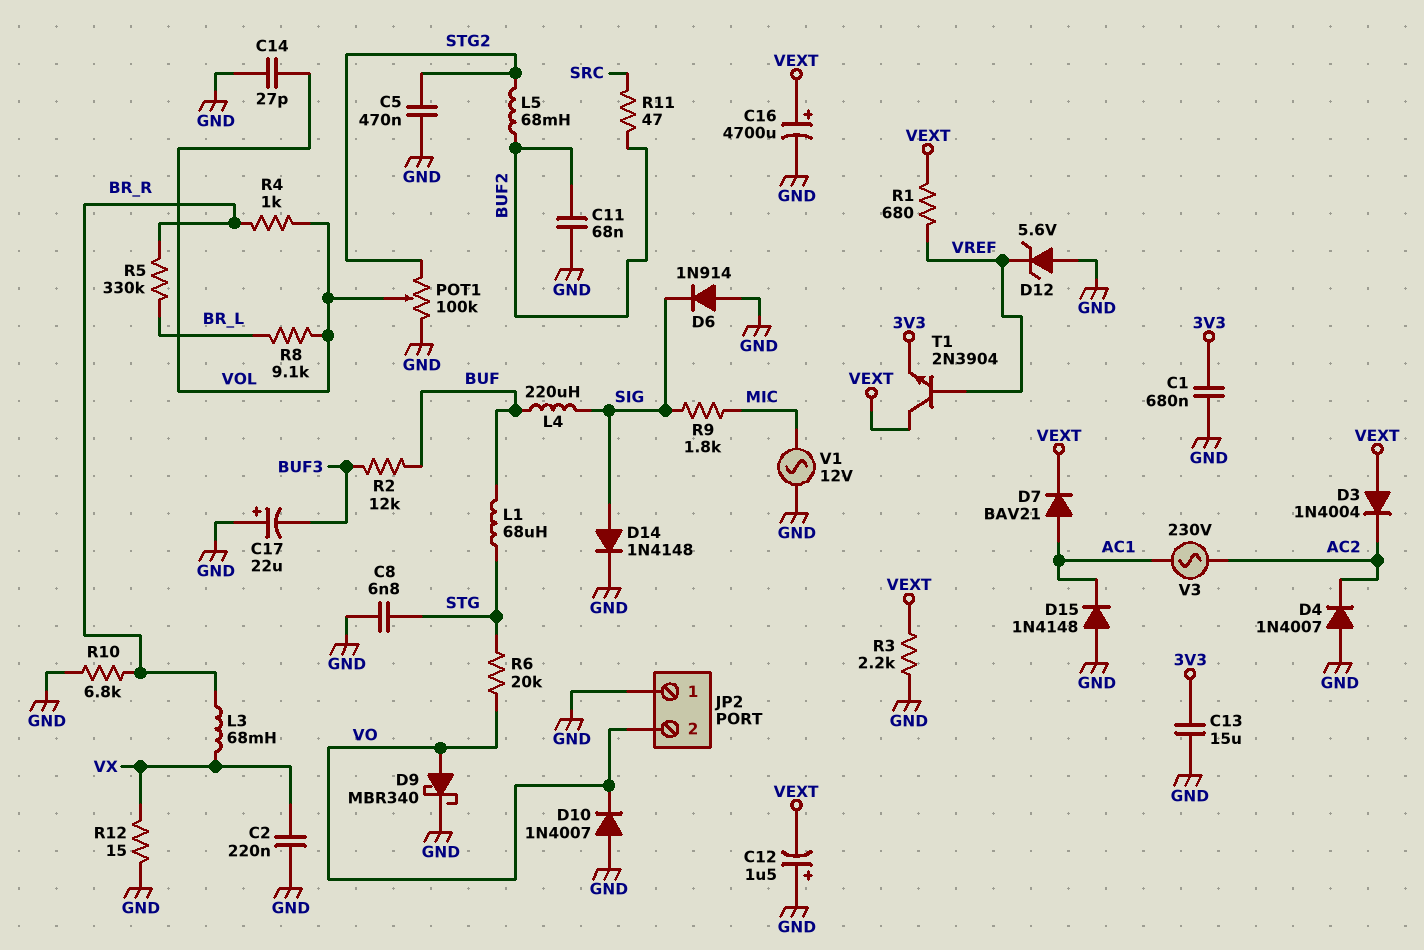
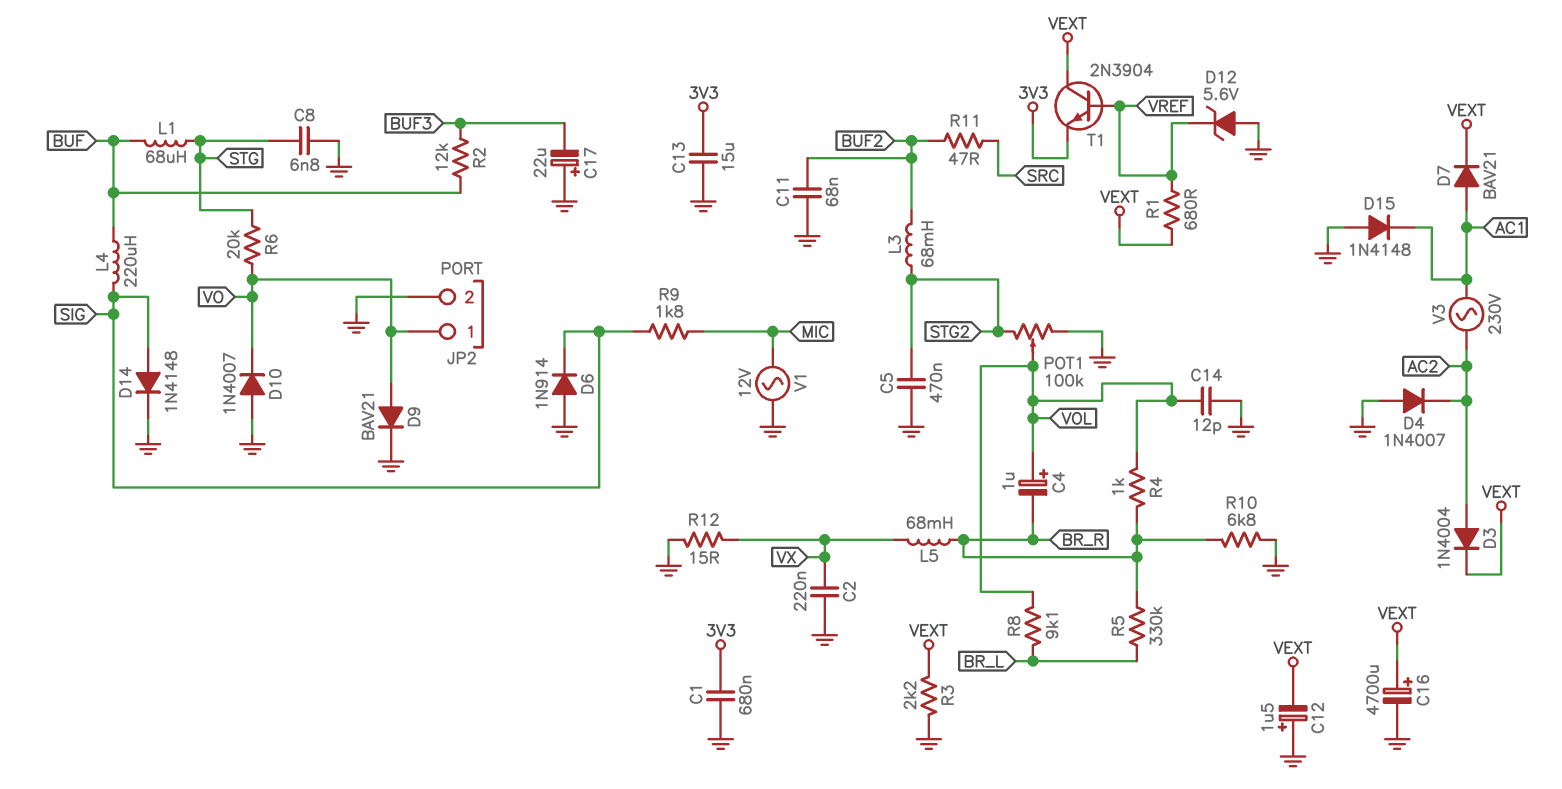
C4: none -> 1uF (plus VOL, minus BR_R)
C14: 27pF (GND, VOL) -> 12pF (GND, VOL)
D3: diode 1N4004 (A VEXT, K AC2) -> diode 1N4004 (A AC2, K VEXT)
D9: schottky MBR340 (A VO, K GND) -> diode BAV21 (A VO, K GND)
JP2 pin 1: GND -> VO
JP2 pin 2: VO -> GND
L3: 68mH (BR_R, VX) -> 68mH (BUF2, STG2)
L5: 68mH (BUF2, STG2) -> 68mH (BR_R, VX)

